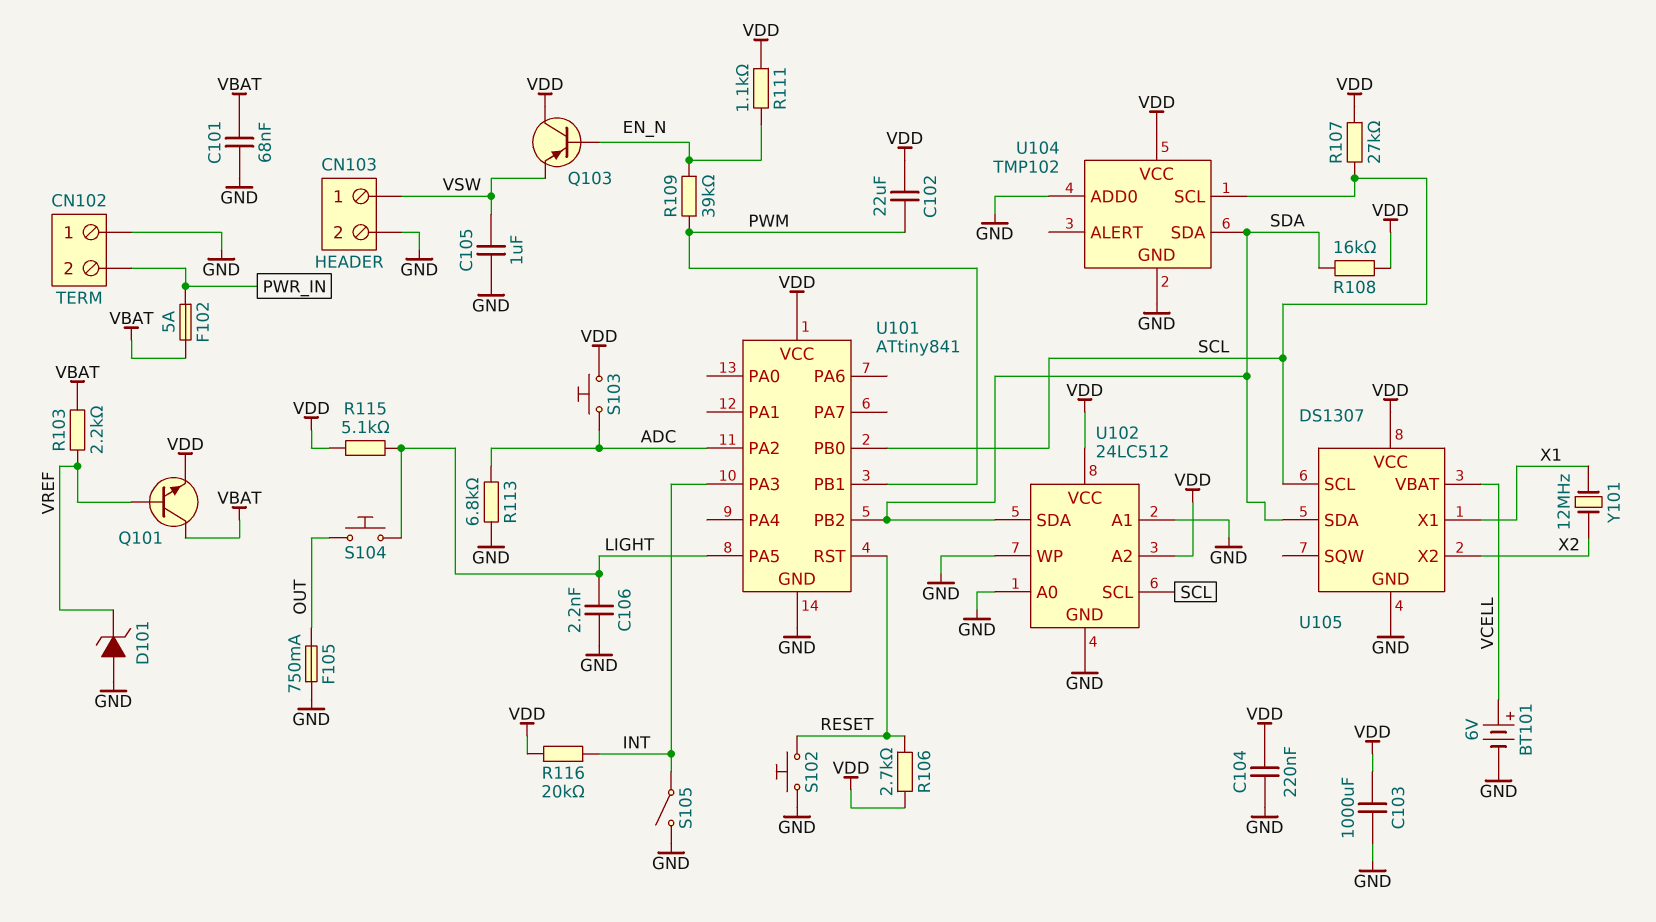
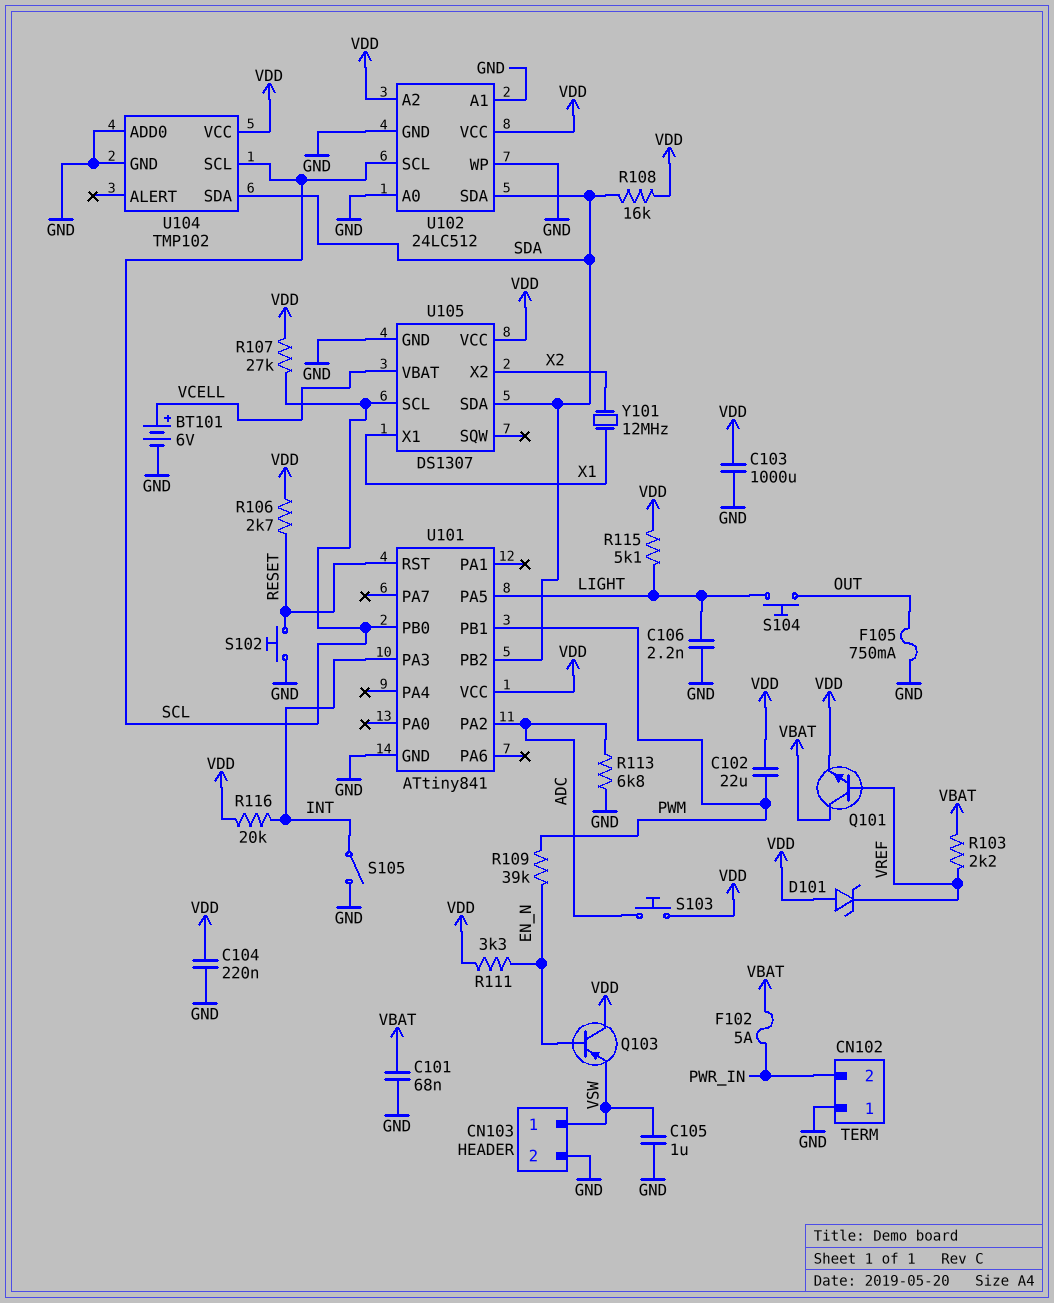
D101: zener (A GND, K VREF) -> zener (A VDD, K VREF)
R111: 1.1k (EN_N, VDD) -> 3.3k (EN_N, VDD)

